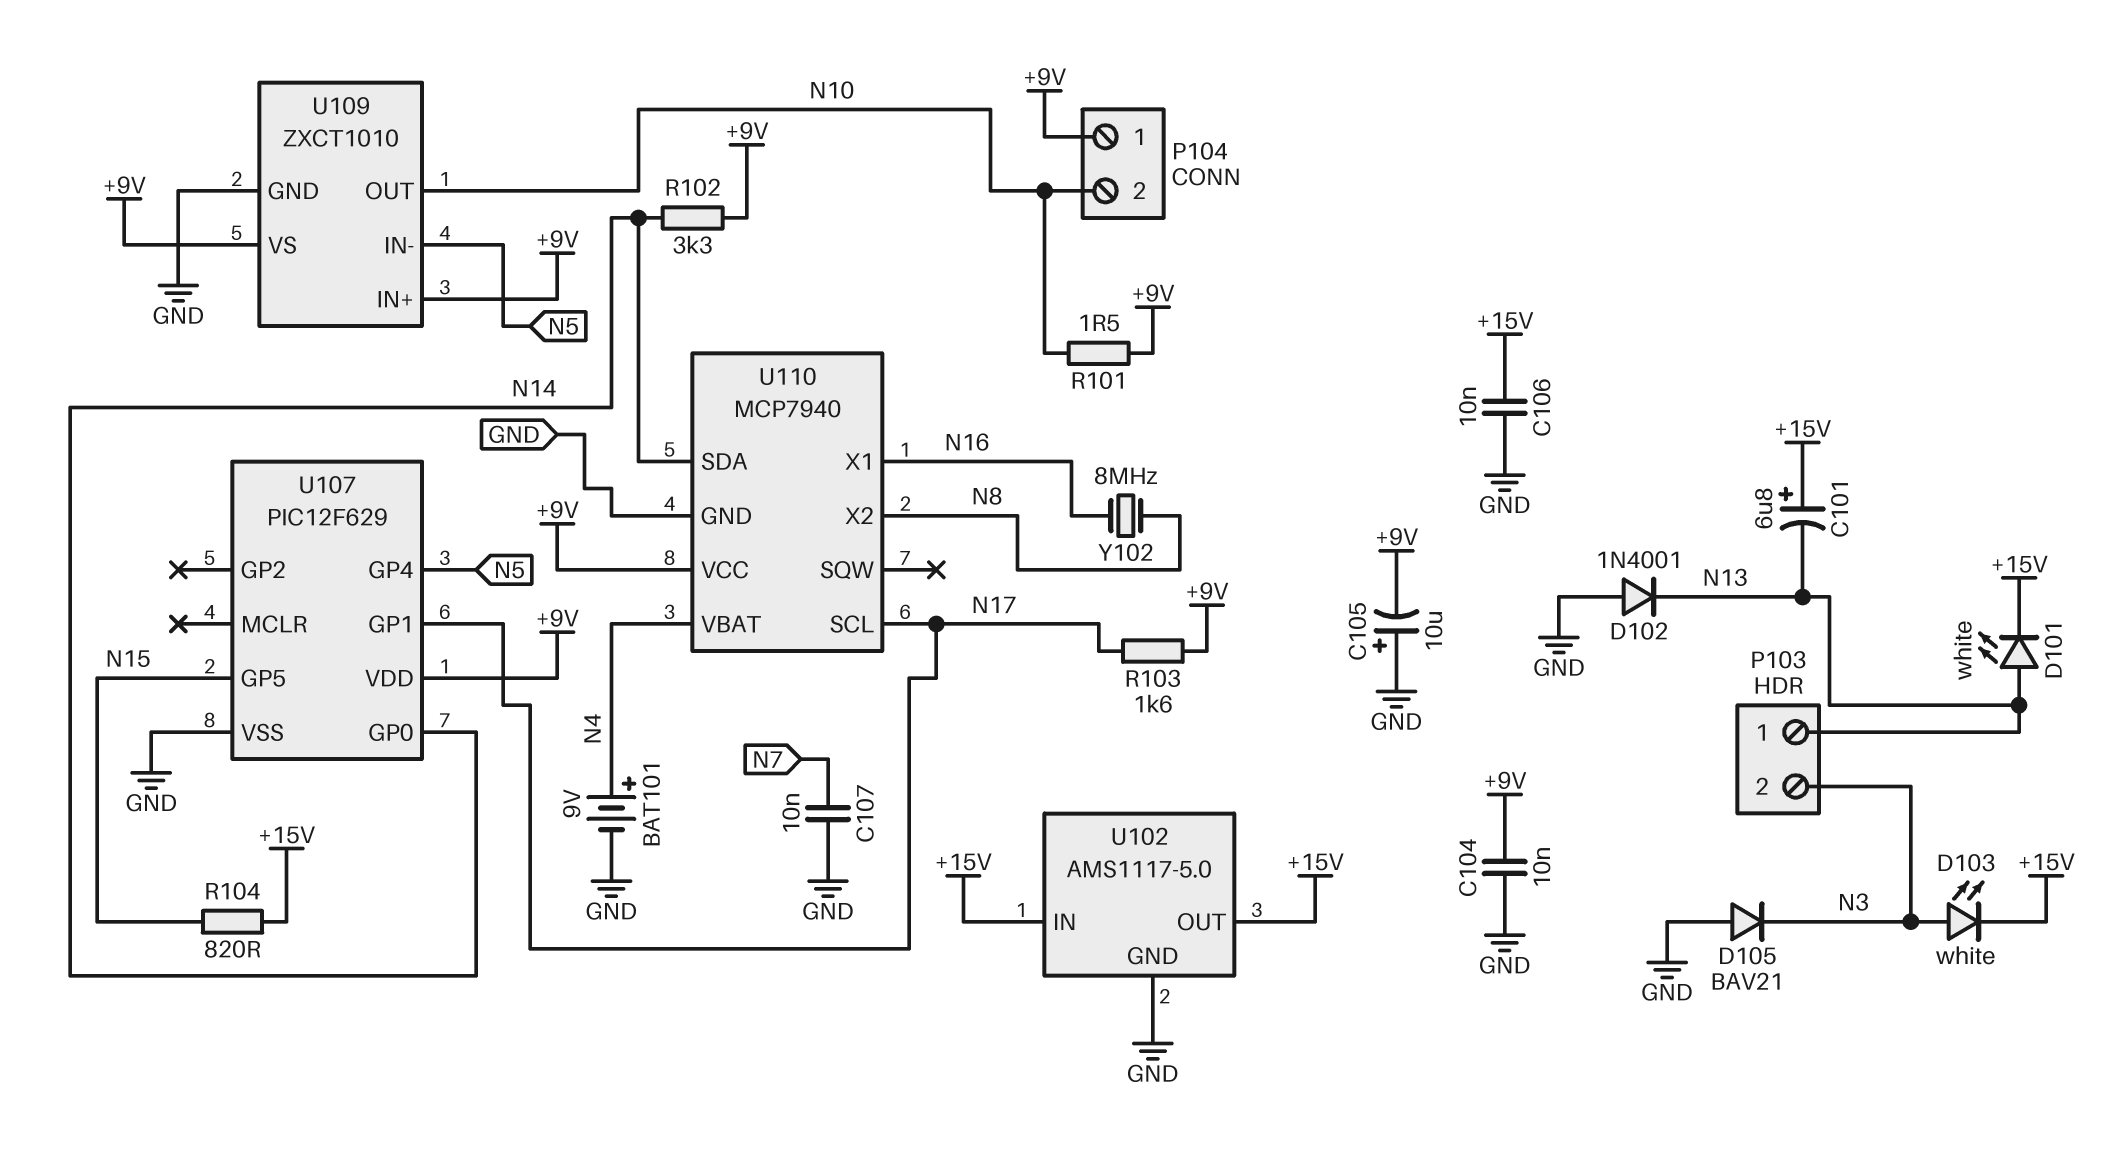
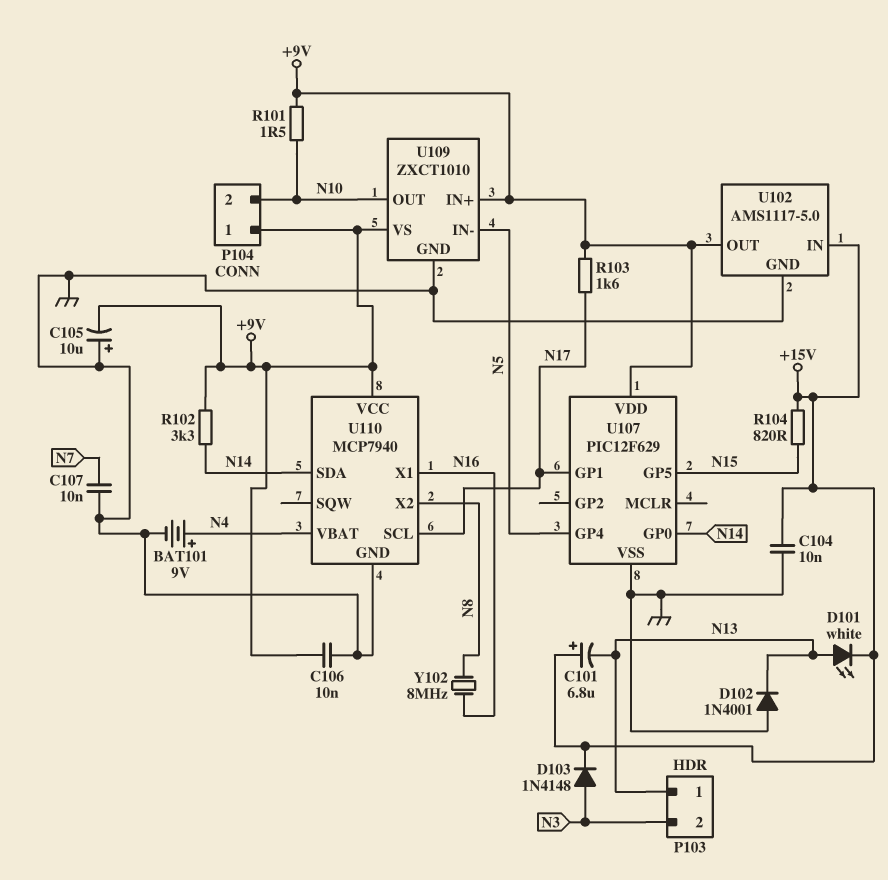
C104: 10nF (+9V, GND) -> 10nF (+15V, GND)
C106: 10nF (+15V, GND) -> 10nF (+9V, GND)
D103: LED white (A N3, K +15V) -> diode 1N4148 (A N3, K +15V)
D105: diode BAV21 (A GND, K N3) -> none
U102 pin OUT: +15V -> +9V

